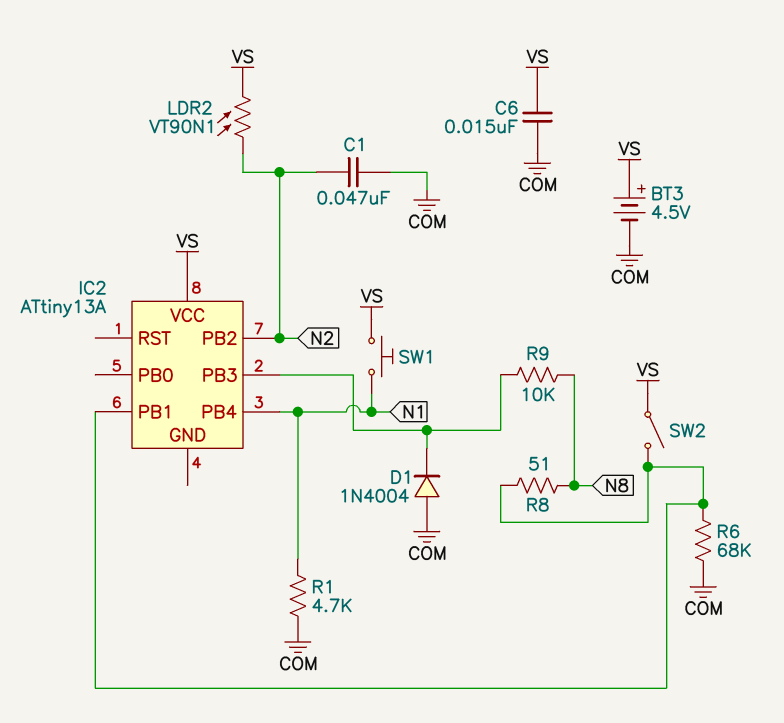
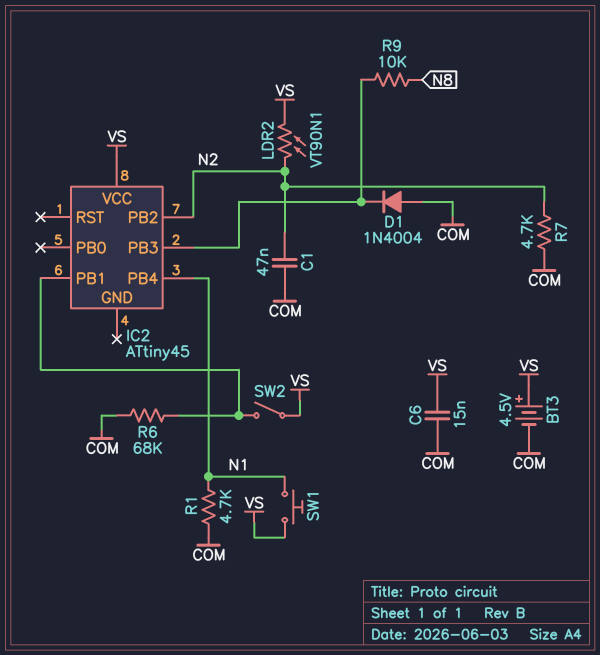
IC2: ATtiny13A -> ATtiny45
R7: none -> 4.7k (COM, N2)
R8: 51 (IC2/PB1, N8) -> none

